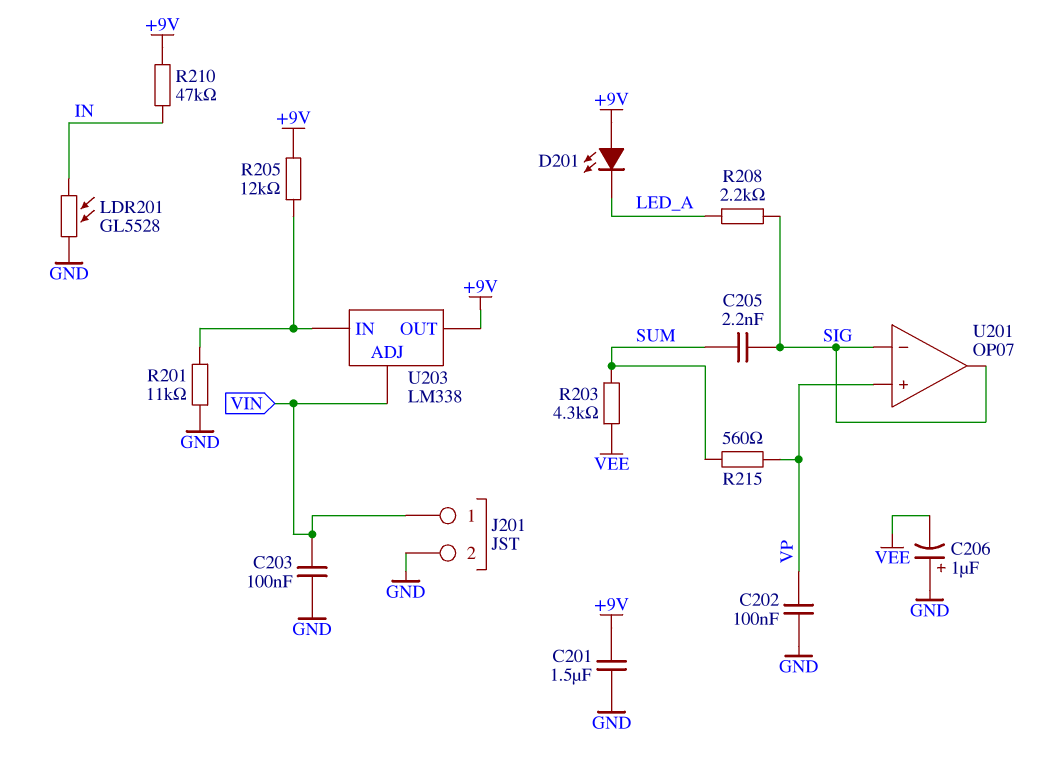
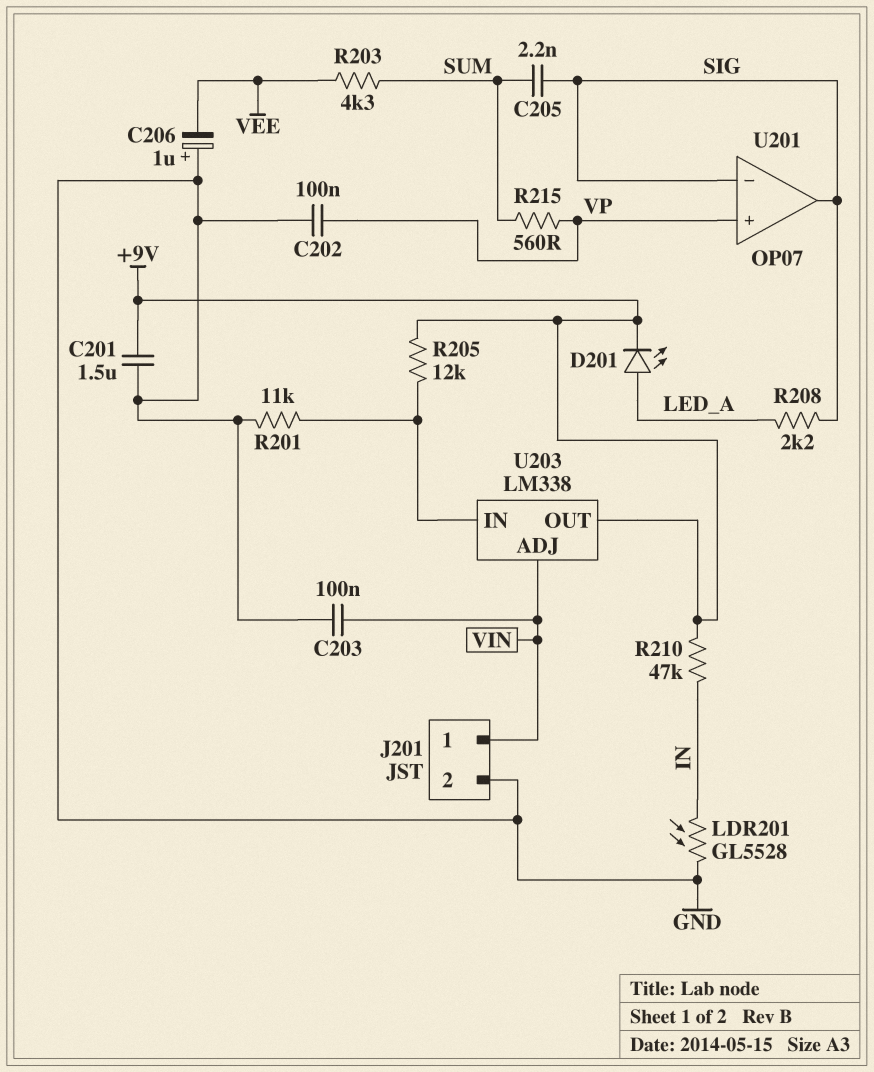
D201: LED (A +9V, K LED_A) -> LED (A LED_A, K +9V)

